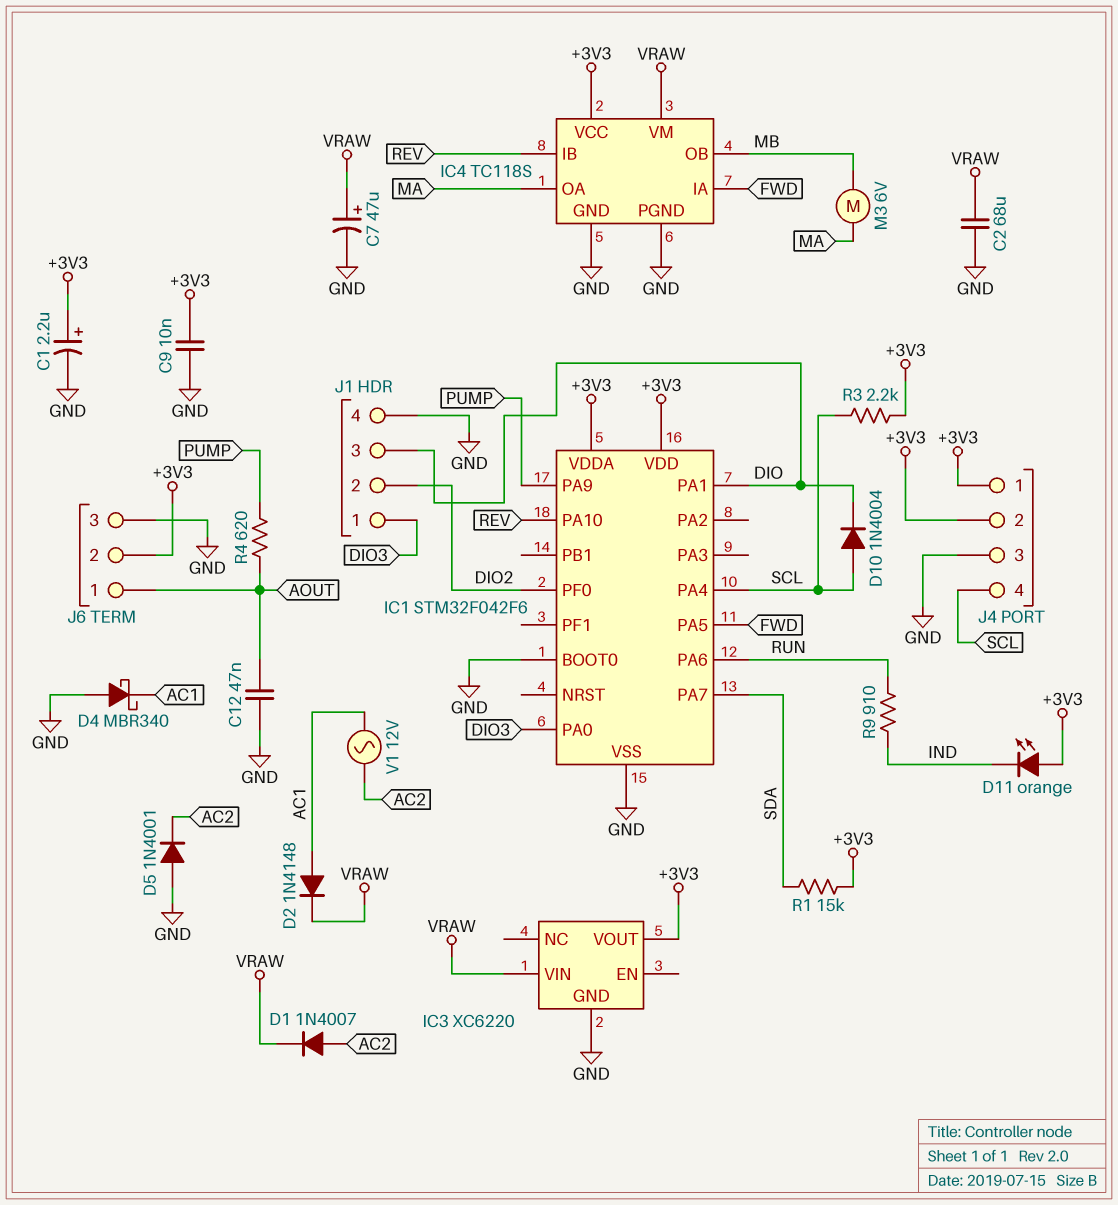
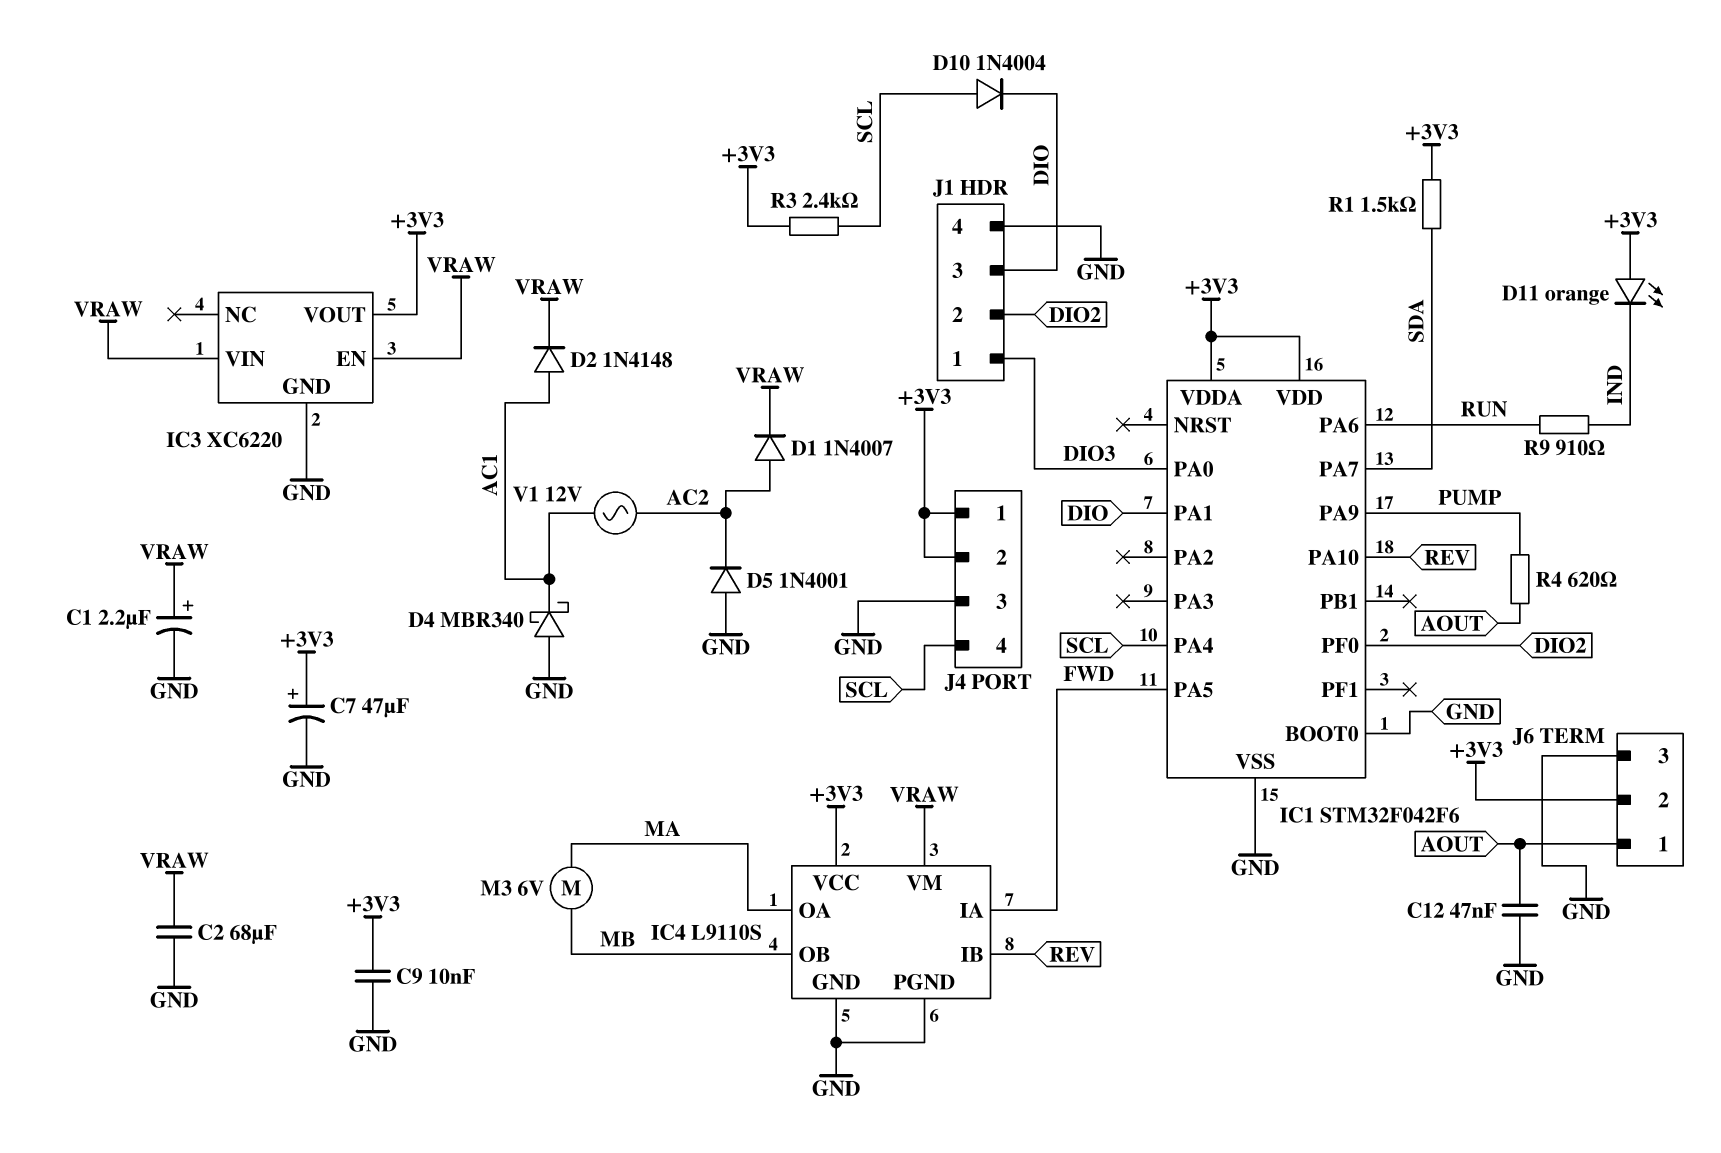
C1: 2.2uF (plus +3V3, minus GND) -> 2.2uF (plus VRAW, minus GND)
C7: 47uF (plus VRAW, minus GND) -> 47uF (plus +3V3, minus GND)
IC3 pin EN: none -> VRAW
IC4: TC118S -> L9110S
R1: 15k (+3V3, SDA) -> 1.5k (+3V3, SDA)
R3: 2.2k (+3V3, SCL) -> 2.4k (+3V3, SCL)

